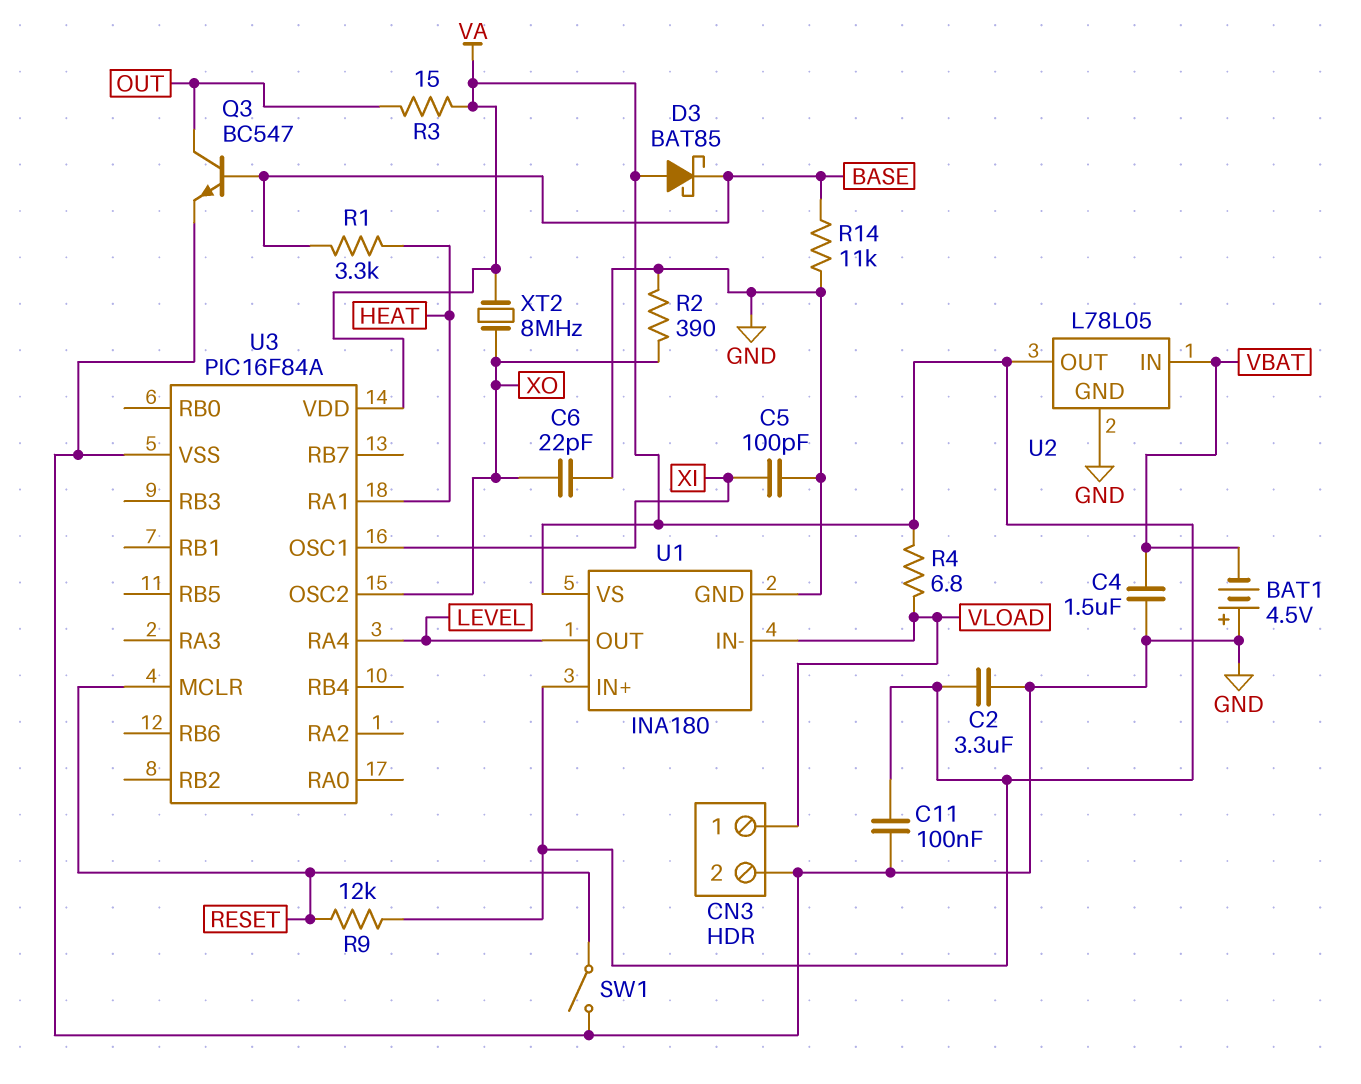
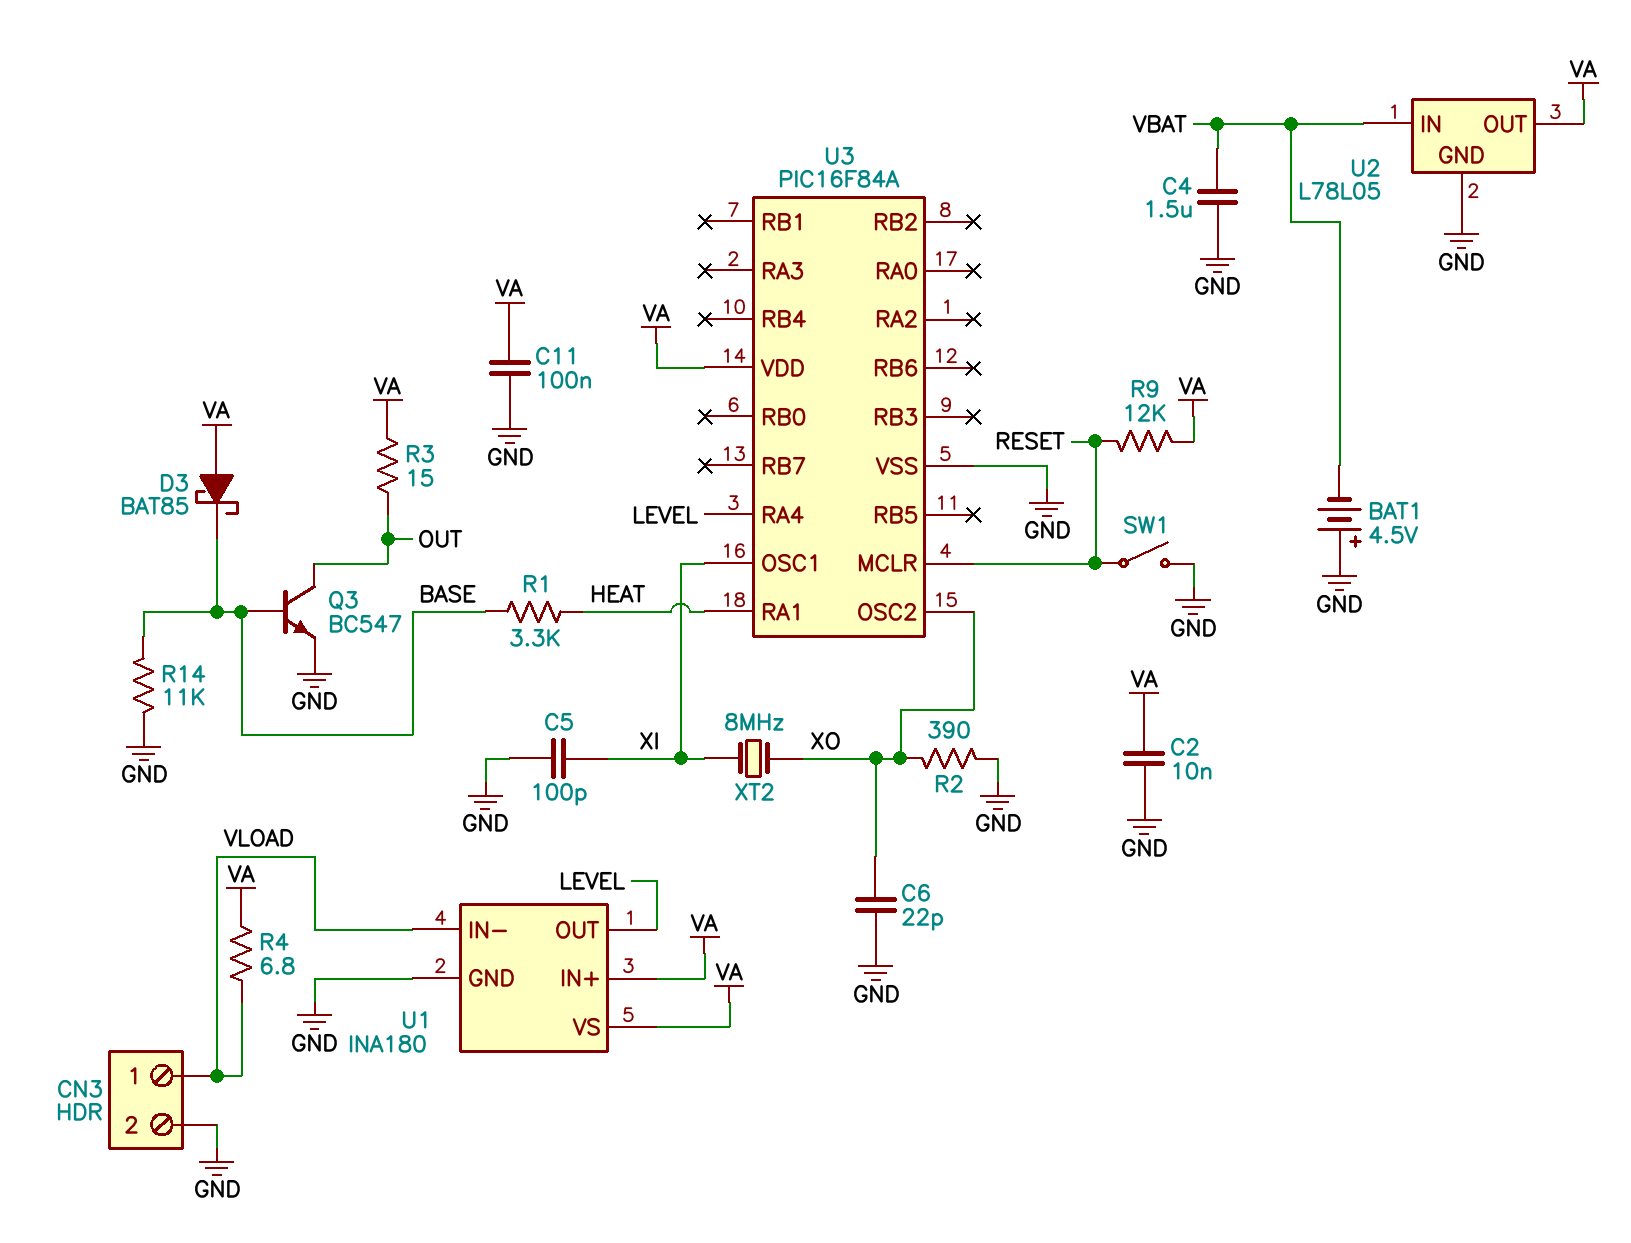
C2: 3.3uF (GND, VA) -> 10nF (GND, VA)
XT2: 8MHz (VA, XO) -> 8MHz (XI, XO)

